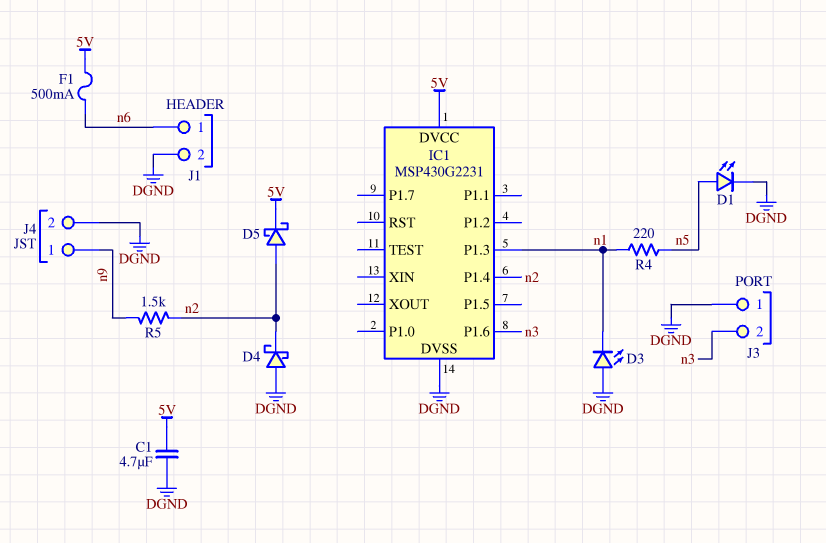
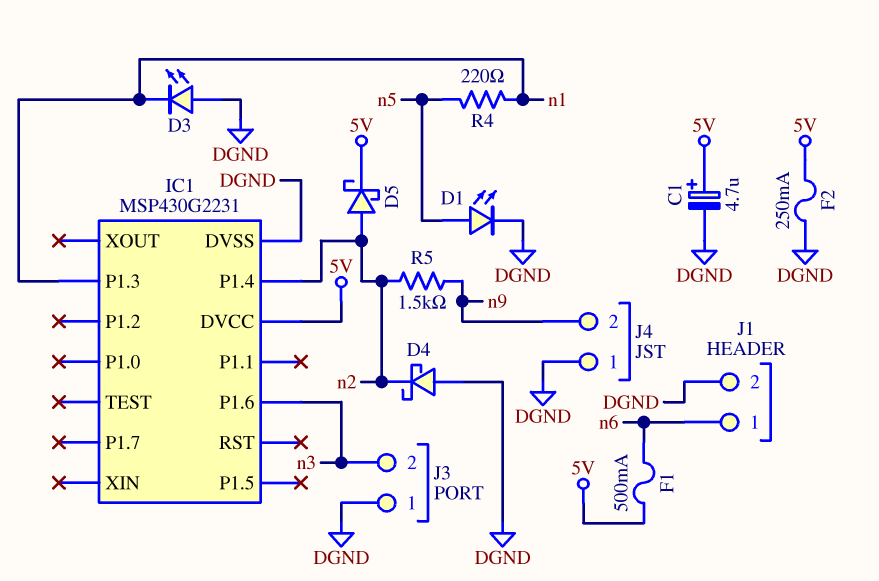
C1: 4.7uF (5V, DGND) -> 4.7uF (plus 5V, minus DGND)
F2: none -> 250mA (5V, DGND)
J4 pin 1: n9 -> DGND
J4 pin 2: DGND -> n9

